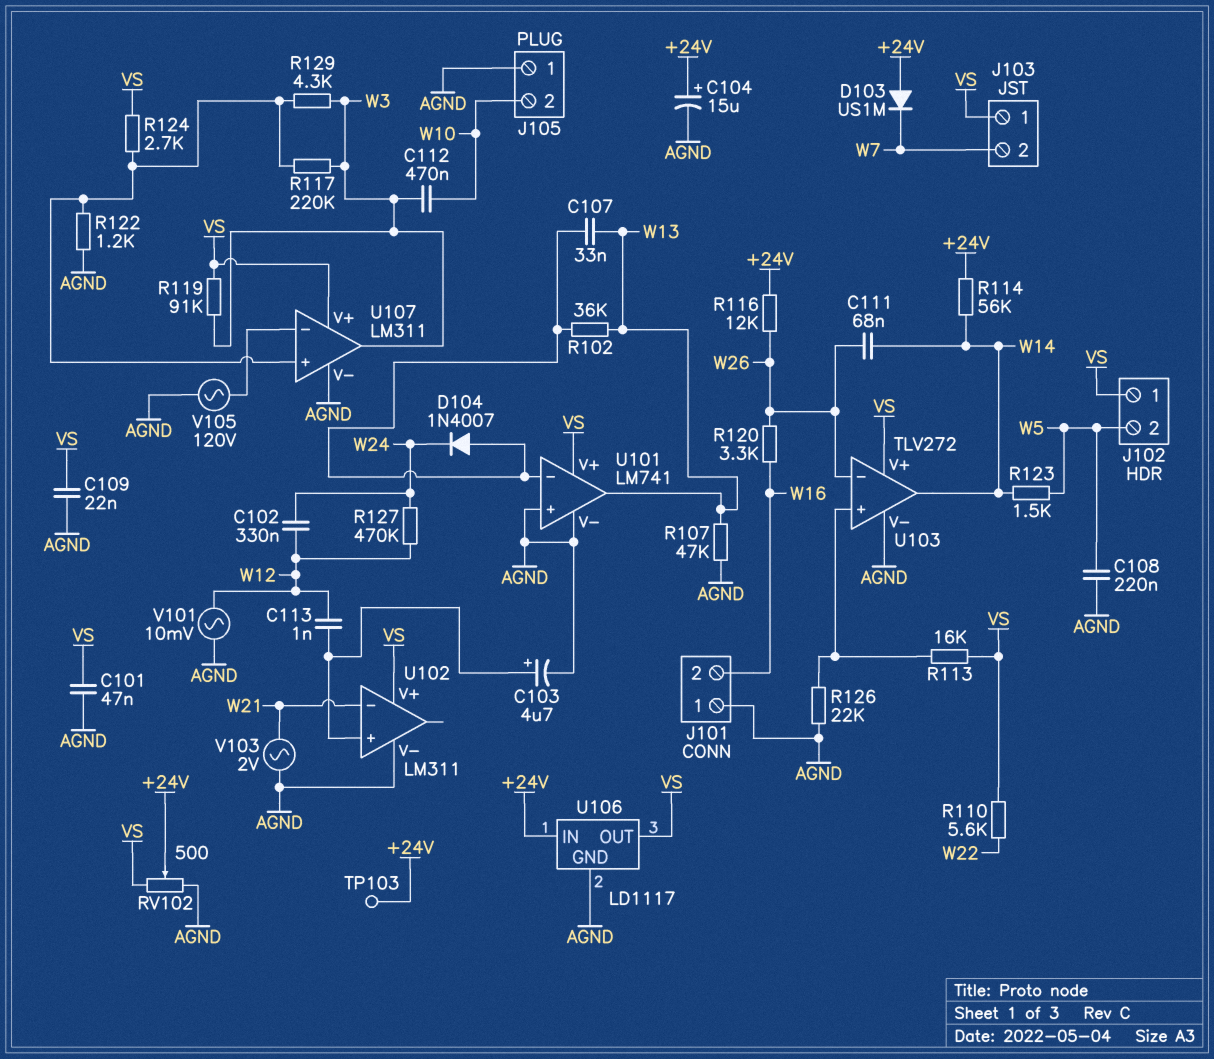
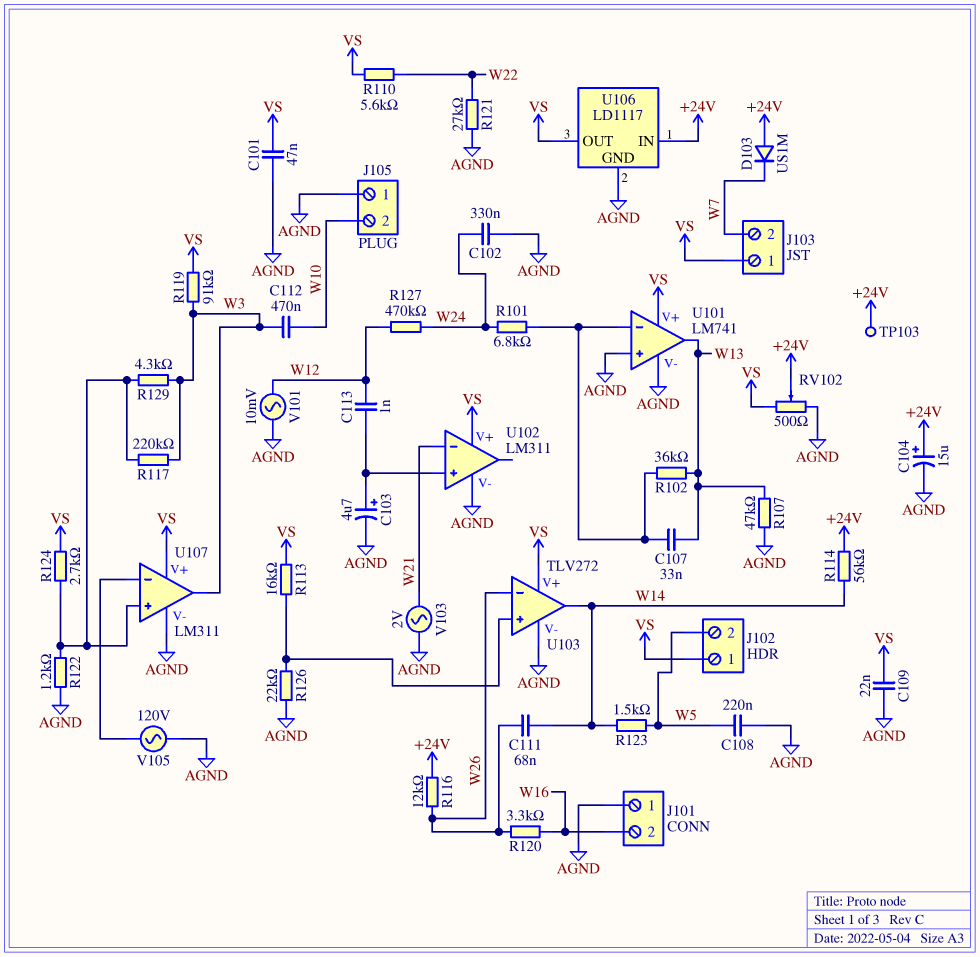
C102: 330nF (W12, W24) -> 330nF (AGND, W24)
D104: diode 1N4007 (A U101/in-, K W24) -> none
R101: none -> 6.8k (U101/in-, W24)
R121: none -> 27k (AGND, W22)

